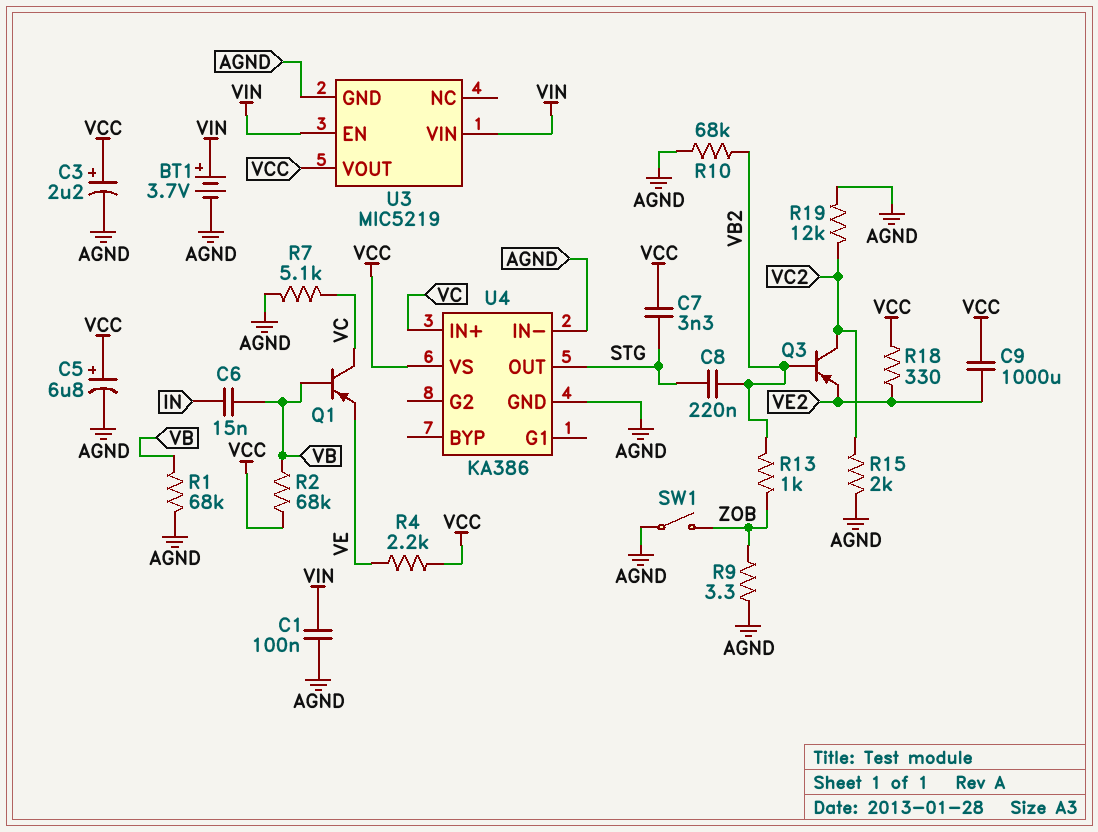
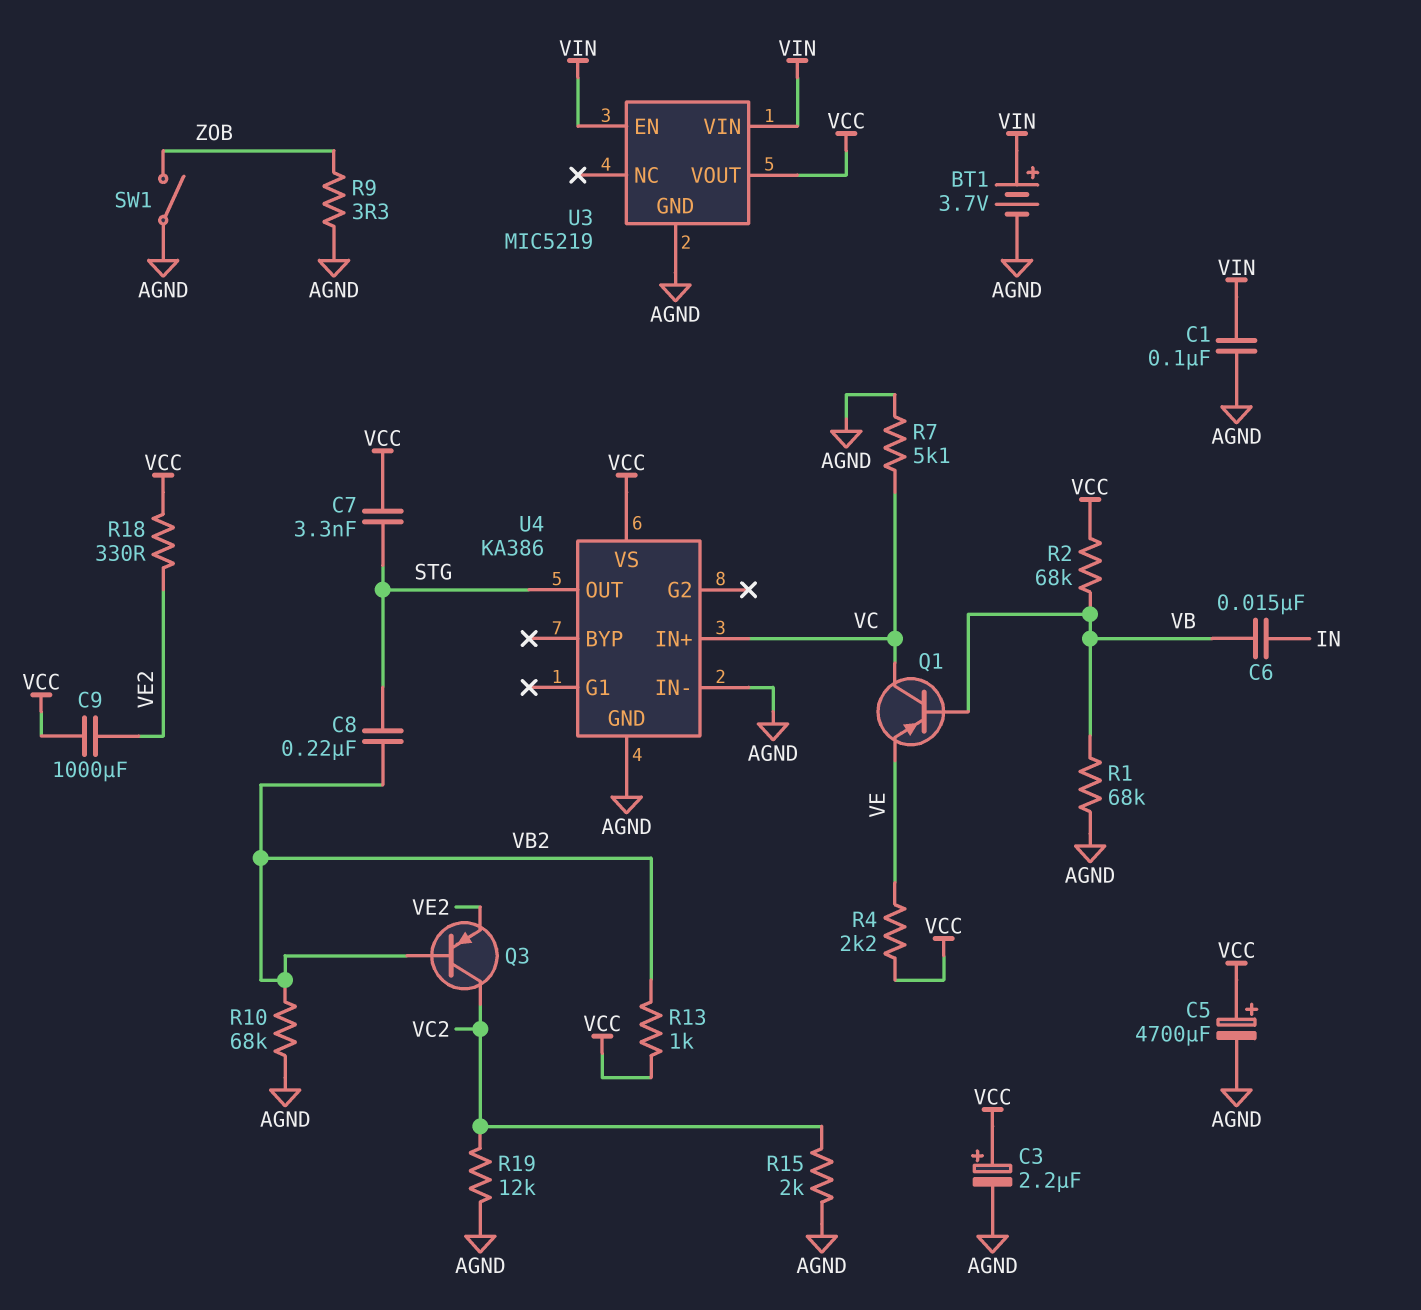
C5: 6.8uF (plus VCC, minus AGND) -> 4700uF (plus VCC, minus AGND)
R13: 1k (VB2, ZOB) -> 1k (VB2, VCC)

